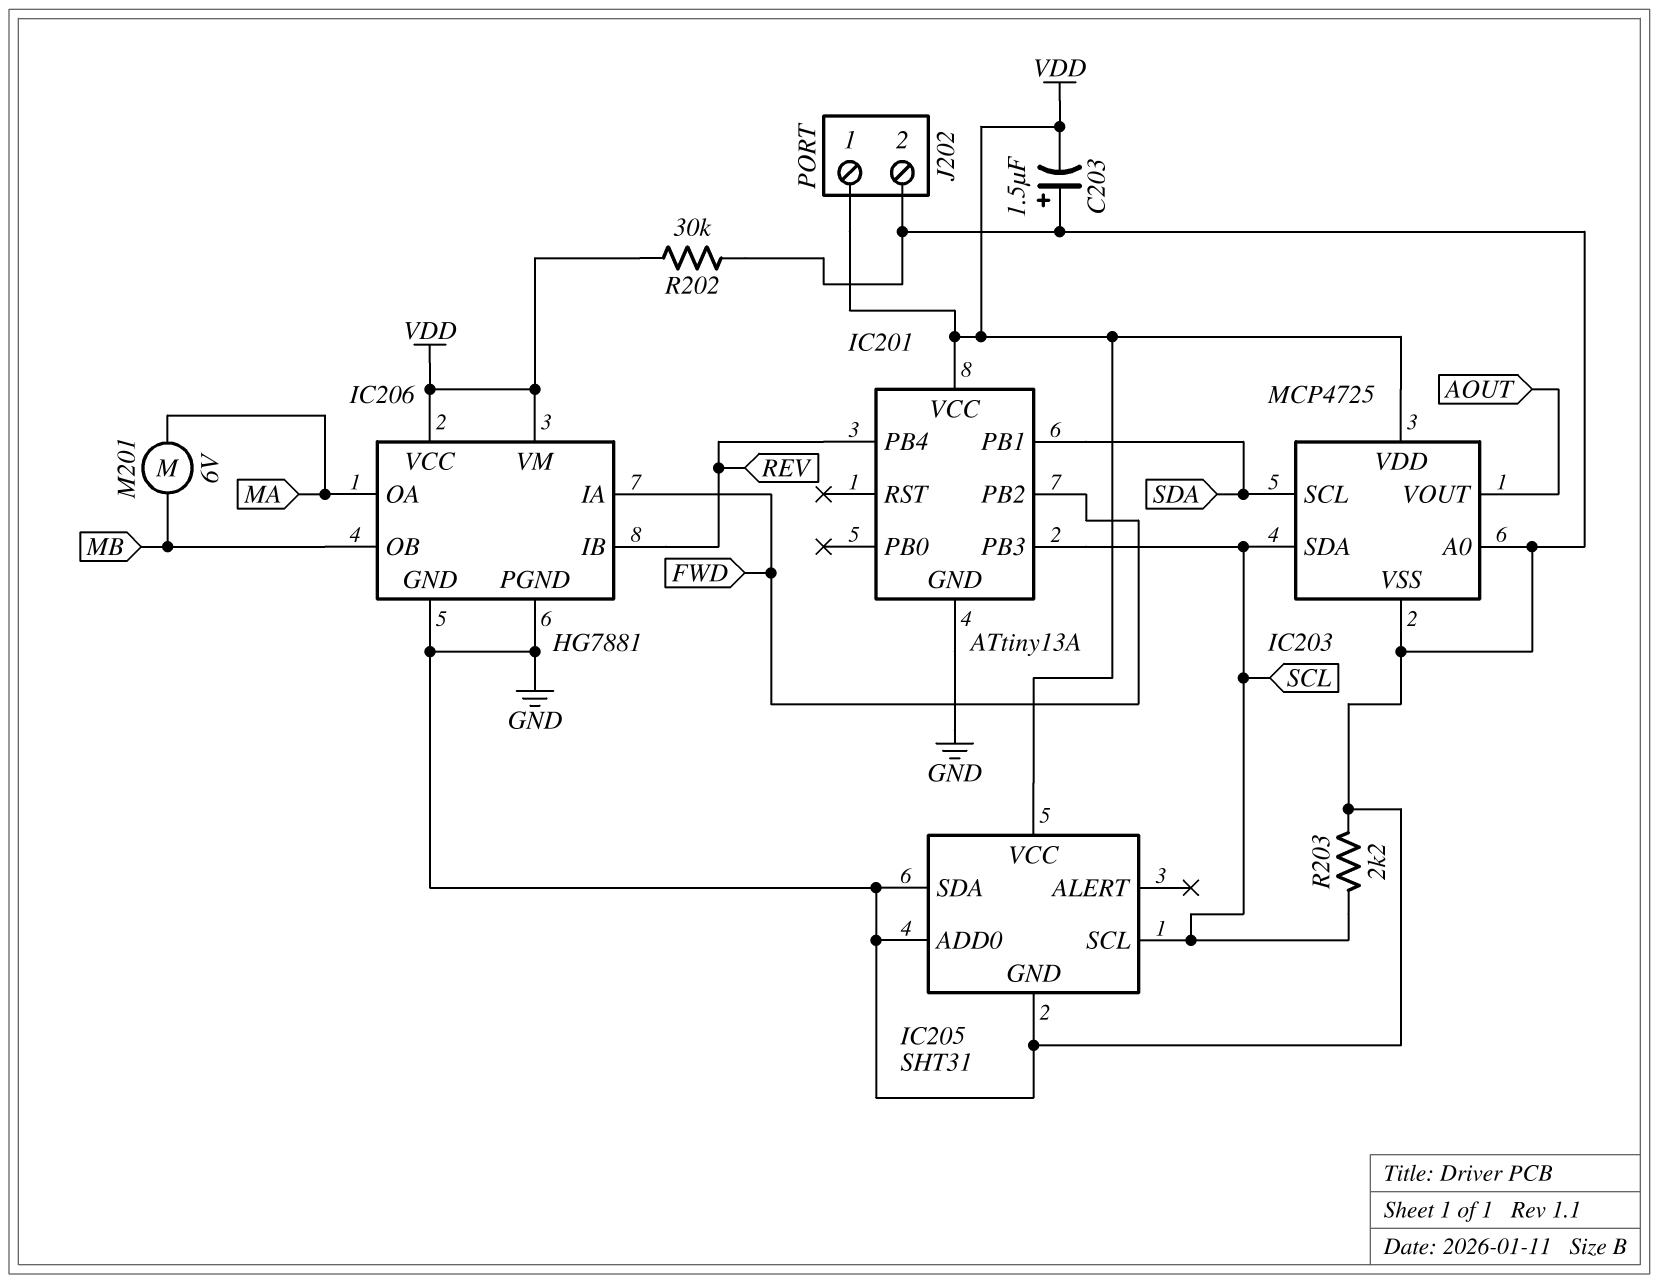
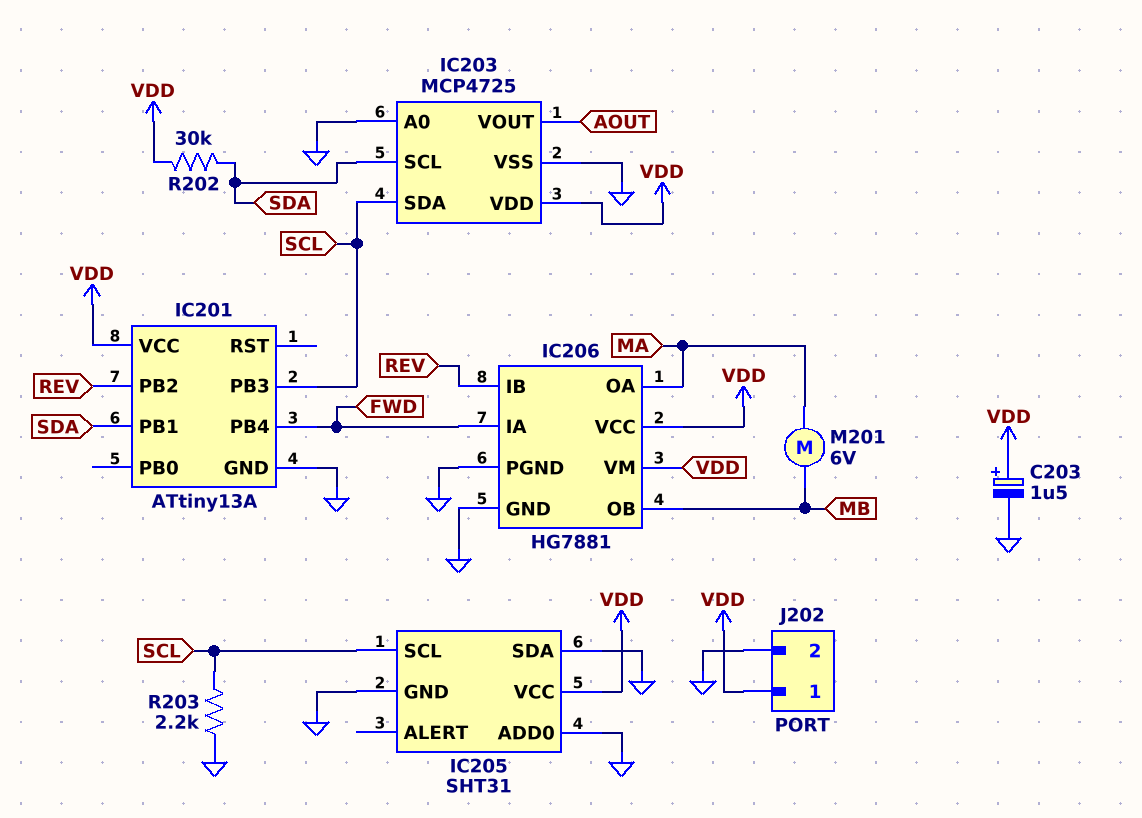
C203: 1.5uF (plus GND, minus VDD) -> 1.5uF (plus VDD, minus GND)
IC201 pin PB2: FWD -> REV
IC201 pin PB4: REV -> FWD
R202: 30k (GND, VDD) -> 30k (SDA, VDD)

